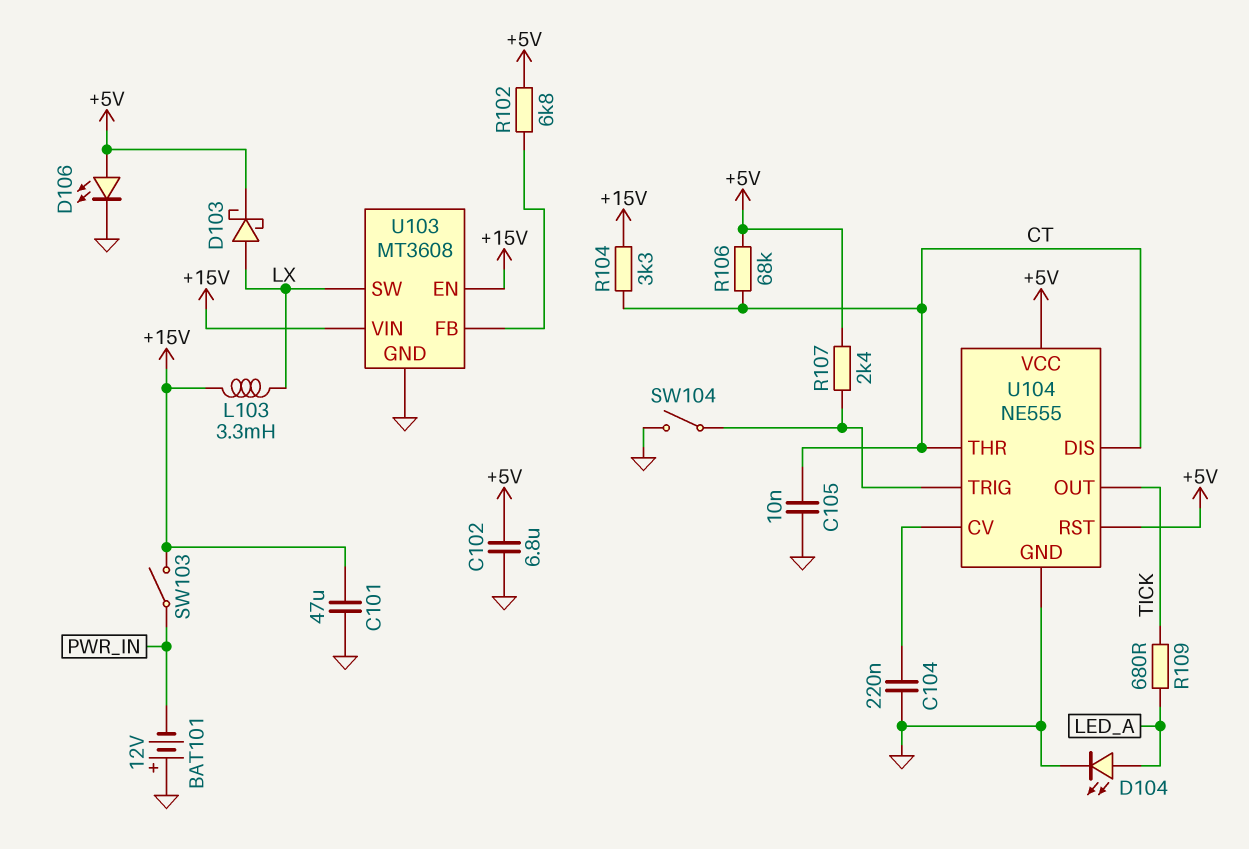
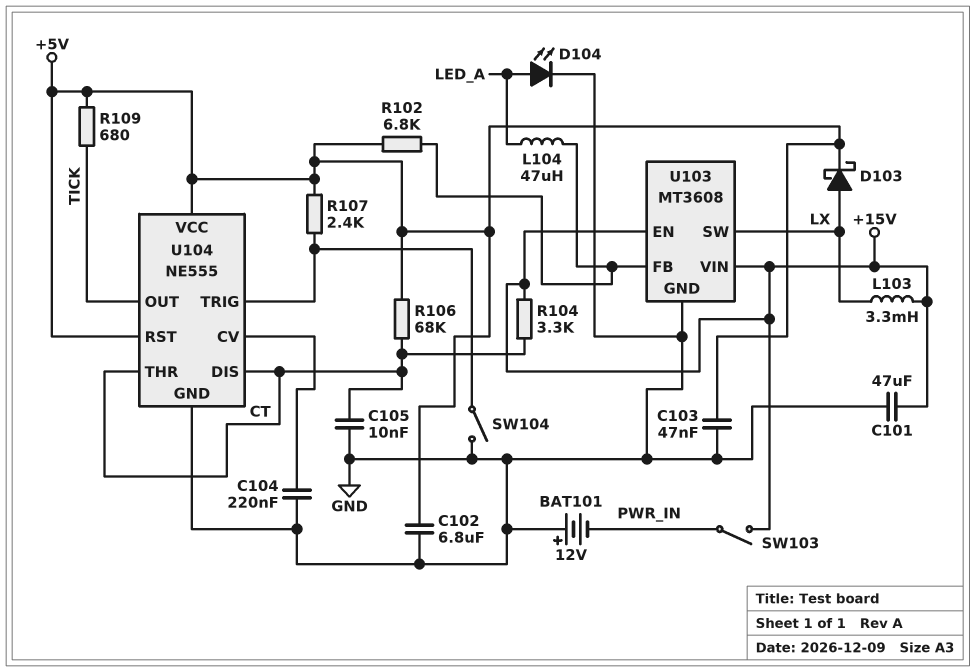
C103: none -> 47nF (+5V, GND)
D106: LED (A +5V, K GND) -> none
L104: none -> 47uH (LED_A, U103/FB)
R109: 680 (LED_A, TICK) -> 680 (+5V, TICK)

